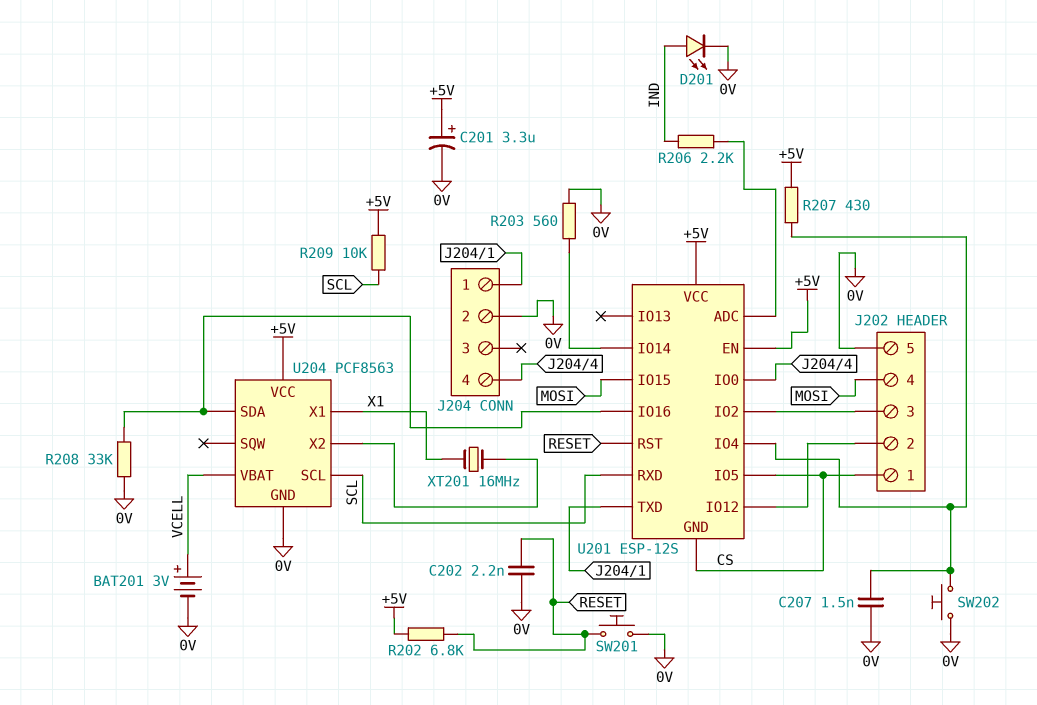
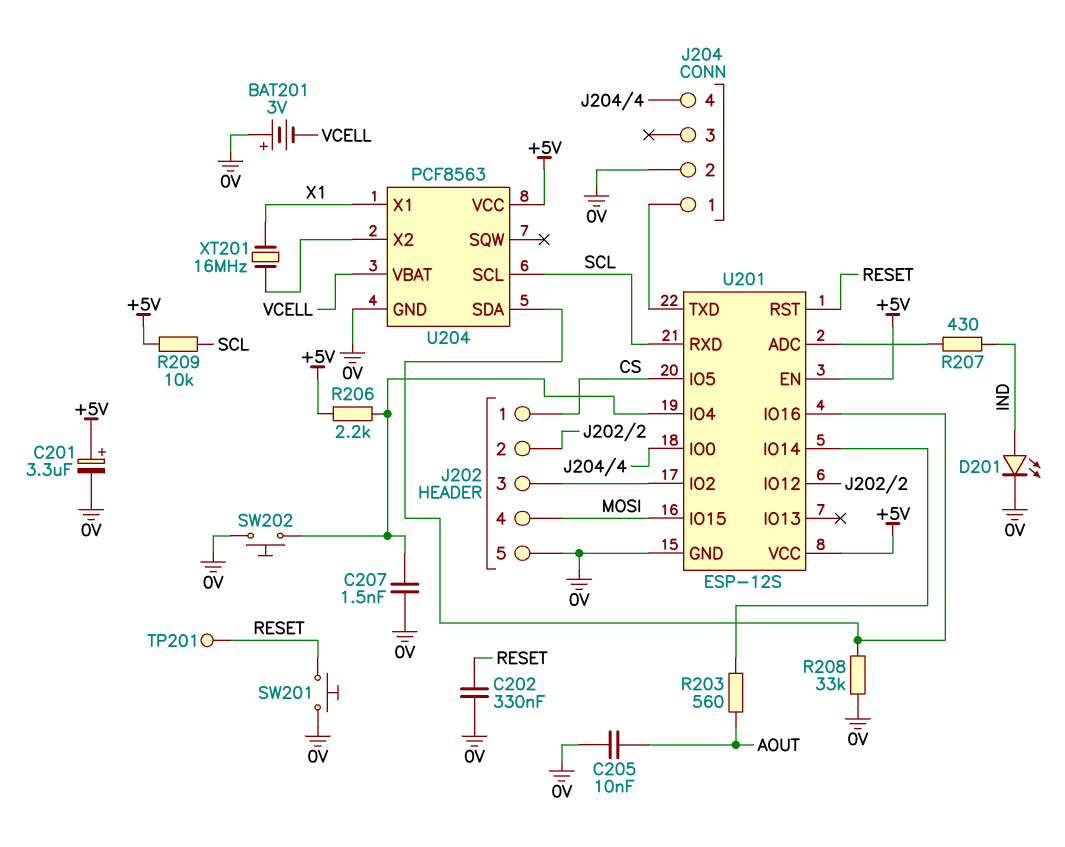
BAT201: 3V (plus VCELL, minus 0V) -> 3V (plus 0V, minus VCELL)
C202: 2.2nF (0V, RESET) -> 330nF (0V, RESET)
C205: none -> 10nF (0V, AOUT)
R202: 6.8k (+5V, RESET) -> none
R203: 560 (0V, U201/IO14) -> 560 (AOUT, U201/IO14)
R206: 2.2k (IND, U201/ADC) -> 2.2k (+5V, U201/IO4)
R207: 430 (+5V, U201/IO4) -> 430 (IND, U201/ADC)
TP201: none -> test point (RESET)
U201 pin GND: CS -> 0V

